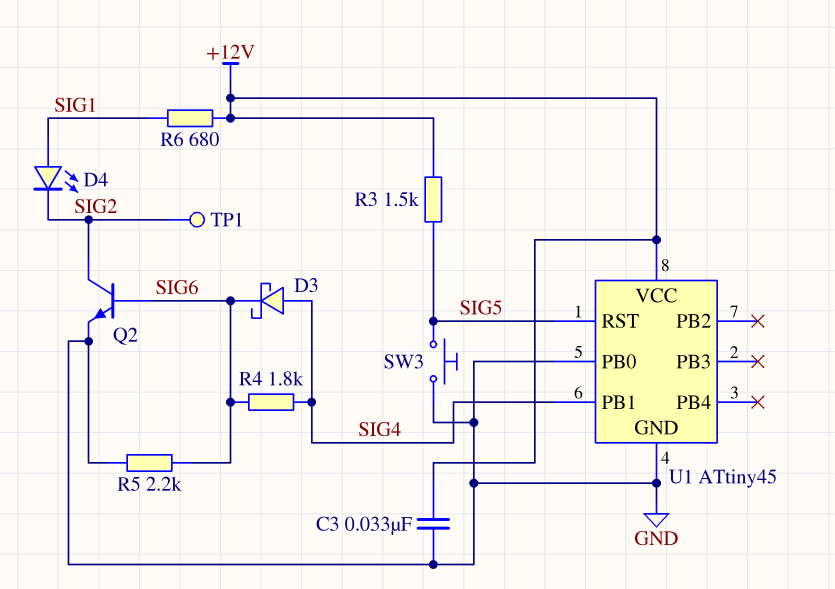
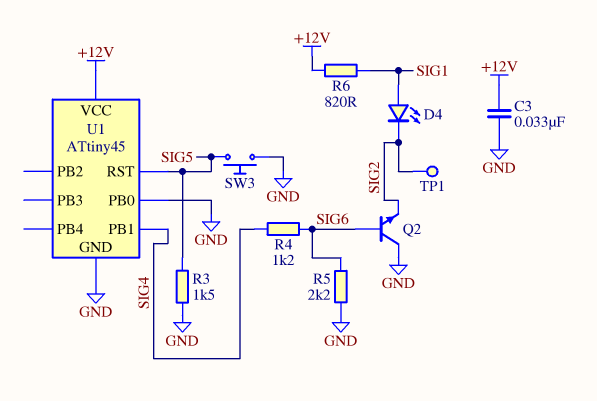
D3: schottky (A SIG4, K SIG6) -> none
Q2: NPN (B SIG6, C SIG2, E GND) -> NPN (B SIG6, C GND, E SIG2)
R3: 1.5k (+12V, SIG5) -> 1.5k (GND, SIG5)
R4: 1.8k (SIG4, SIG6) -> 1.2k (SIG4, SIG6)
R6: 680 (+12V, SIG1) -> 820 (+12V, SIG1)

